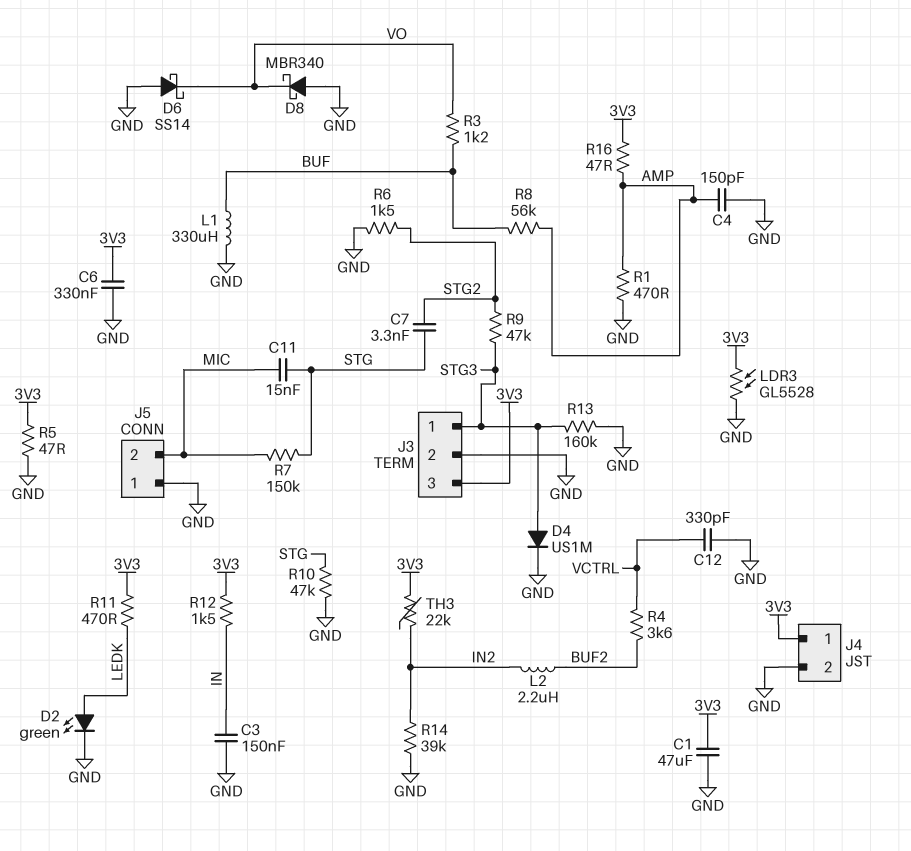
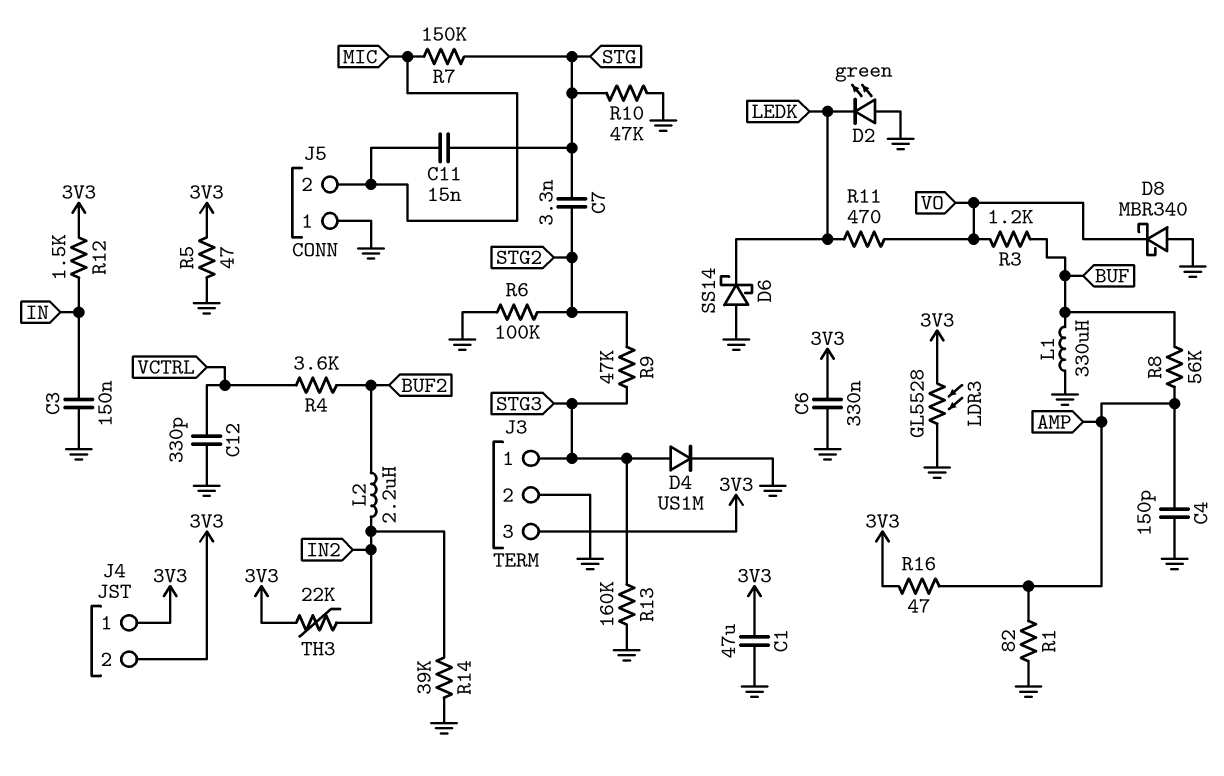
D2: LED green (A LEDK, K GND) -> LED green (A GND, K LEDK)
D6: schottky SS14 (A GND, K VO) -> schottky SS14 (A GND, K LEDK)
J4 pin 2: GND -> 3V3
R1: 470 (AMP, GND) -> 82 (AMP, GND)
R6: 1.5k (GND, STG2) -> 100k (GND, STG2)
R11: 470 (3V3, LEDK) -> 470 (LEDK, VO)

